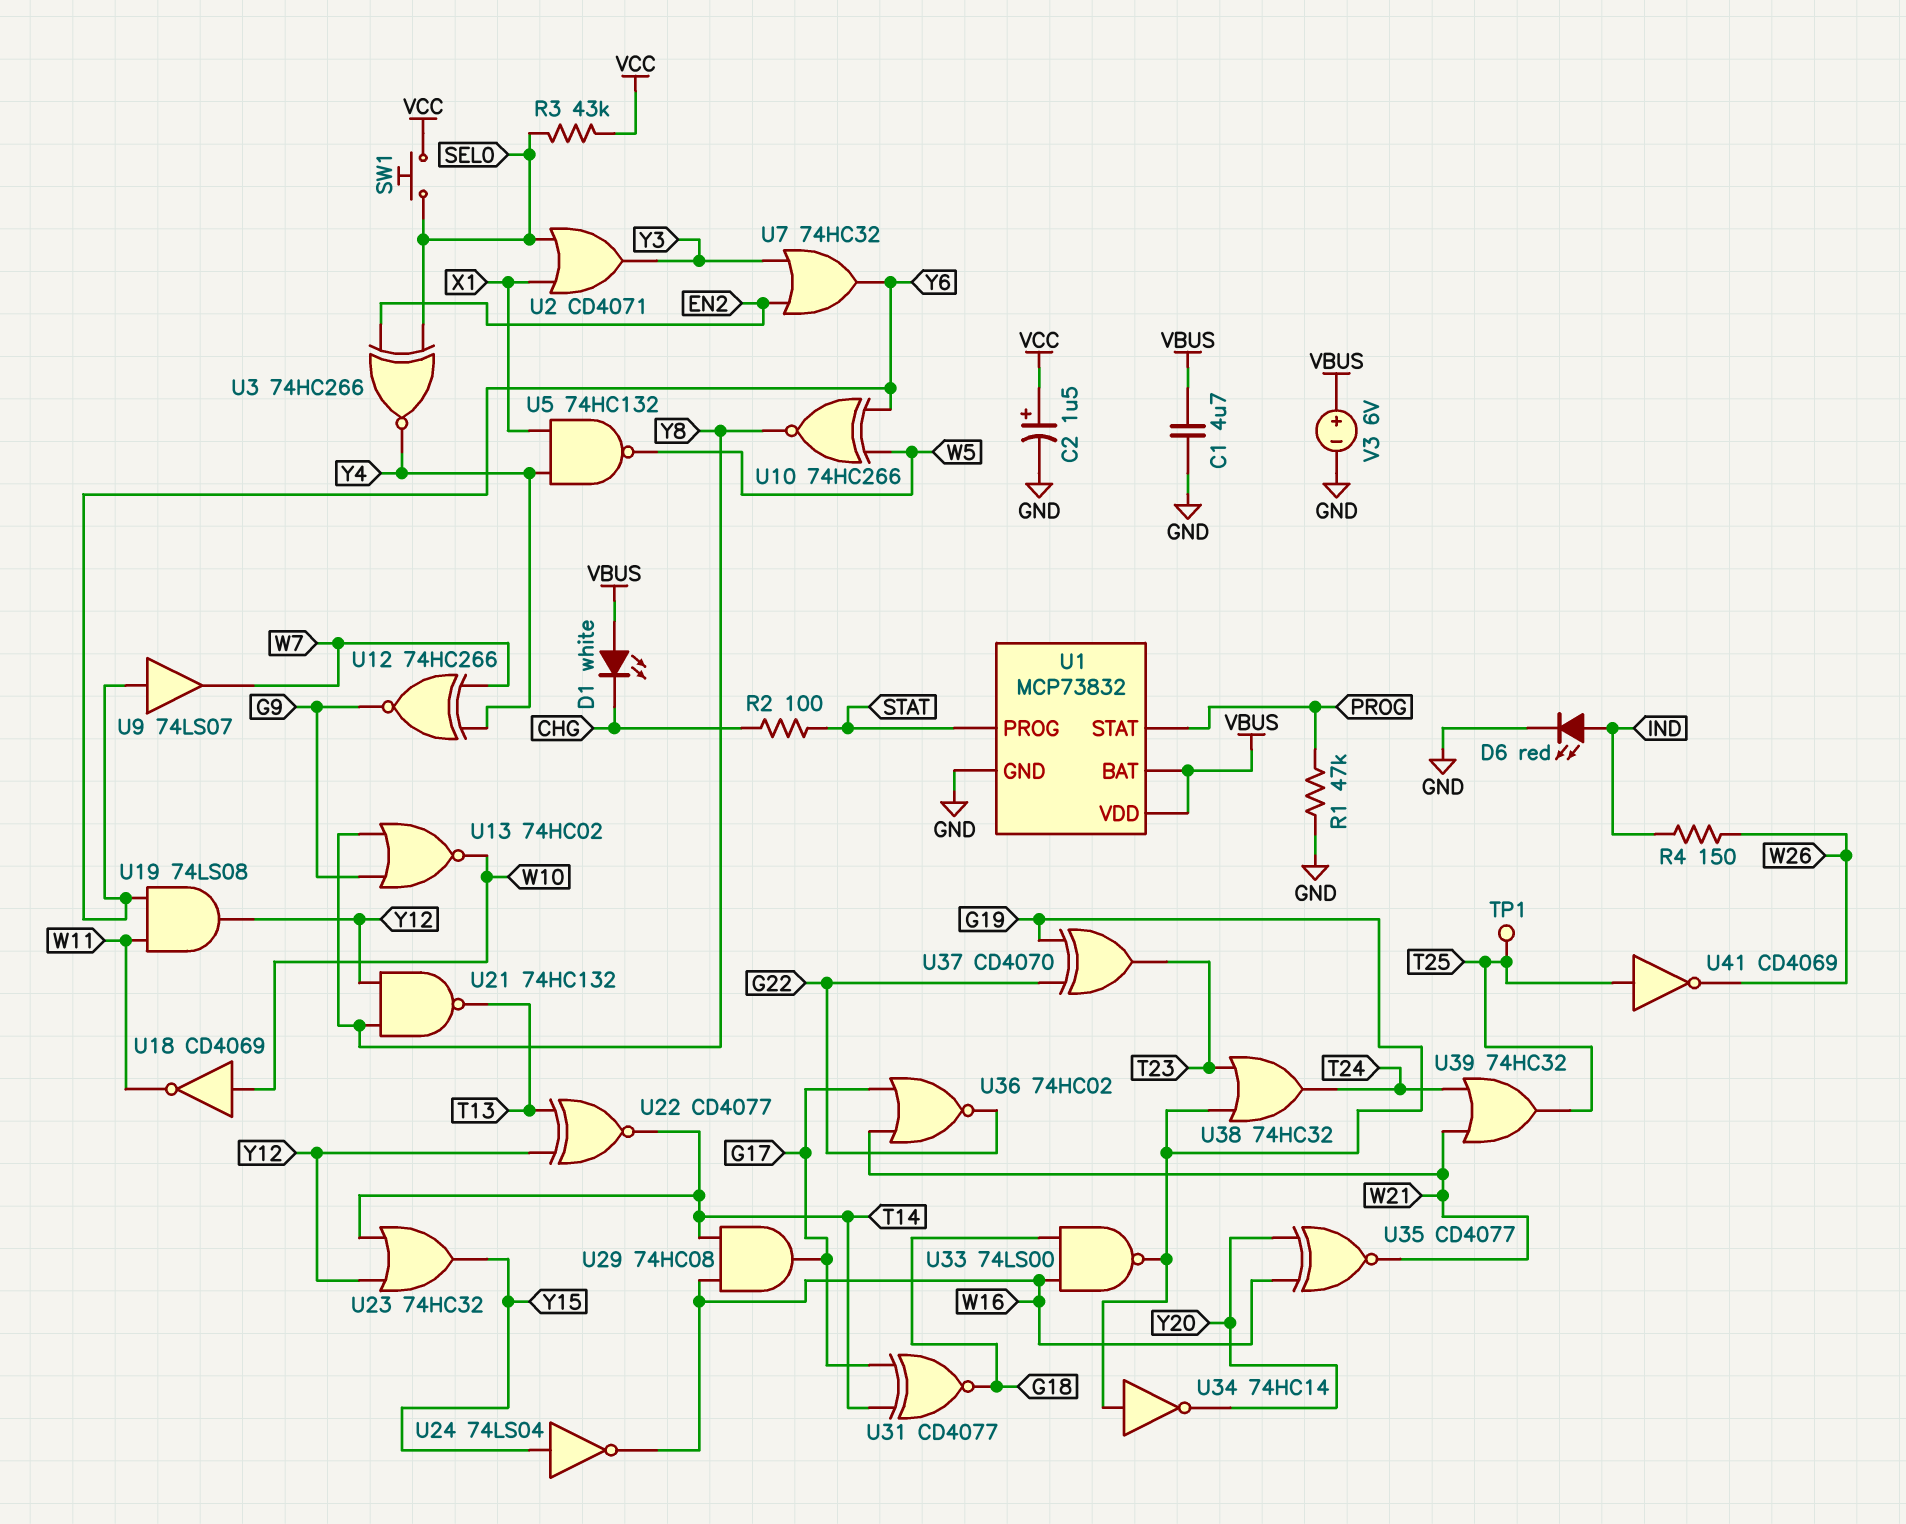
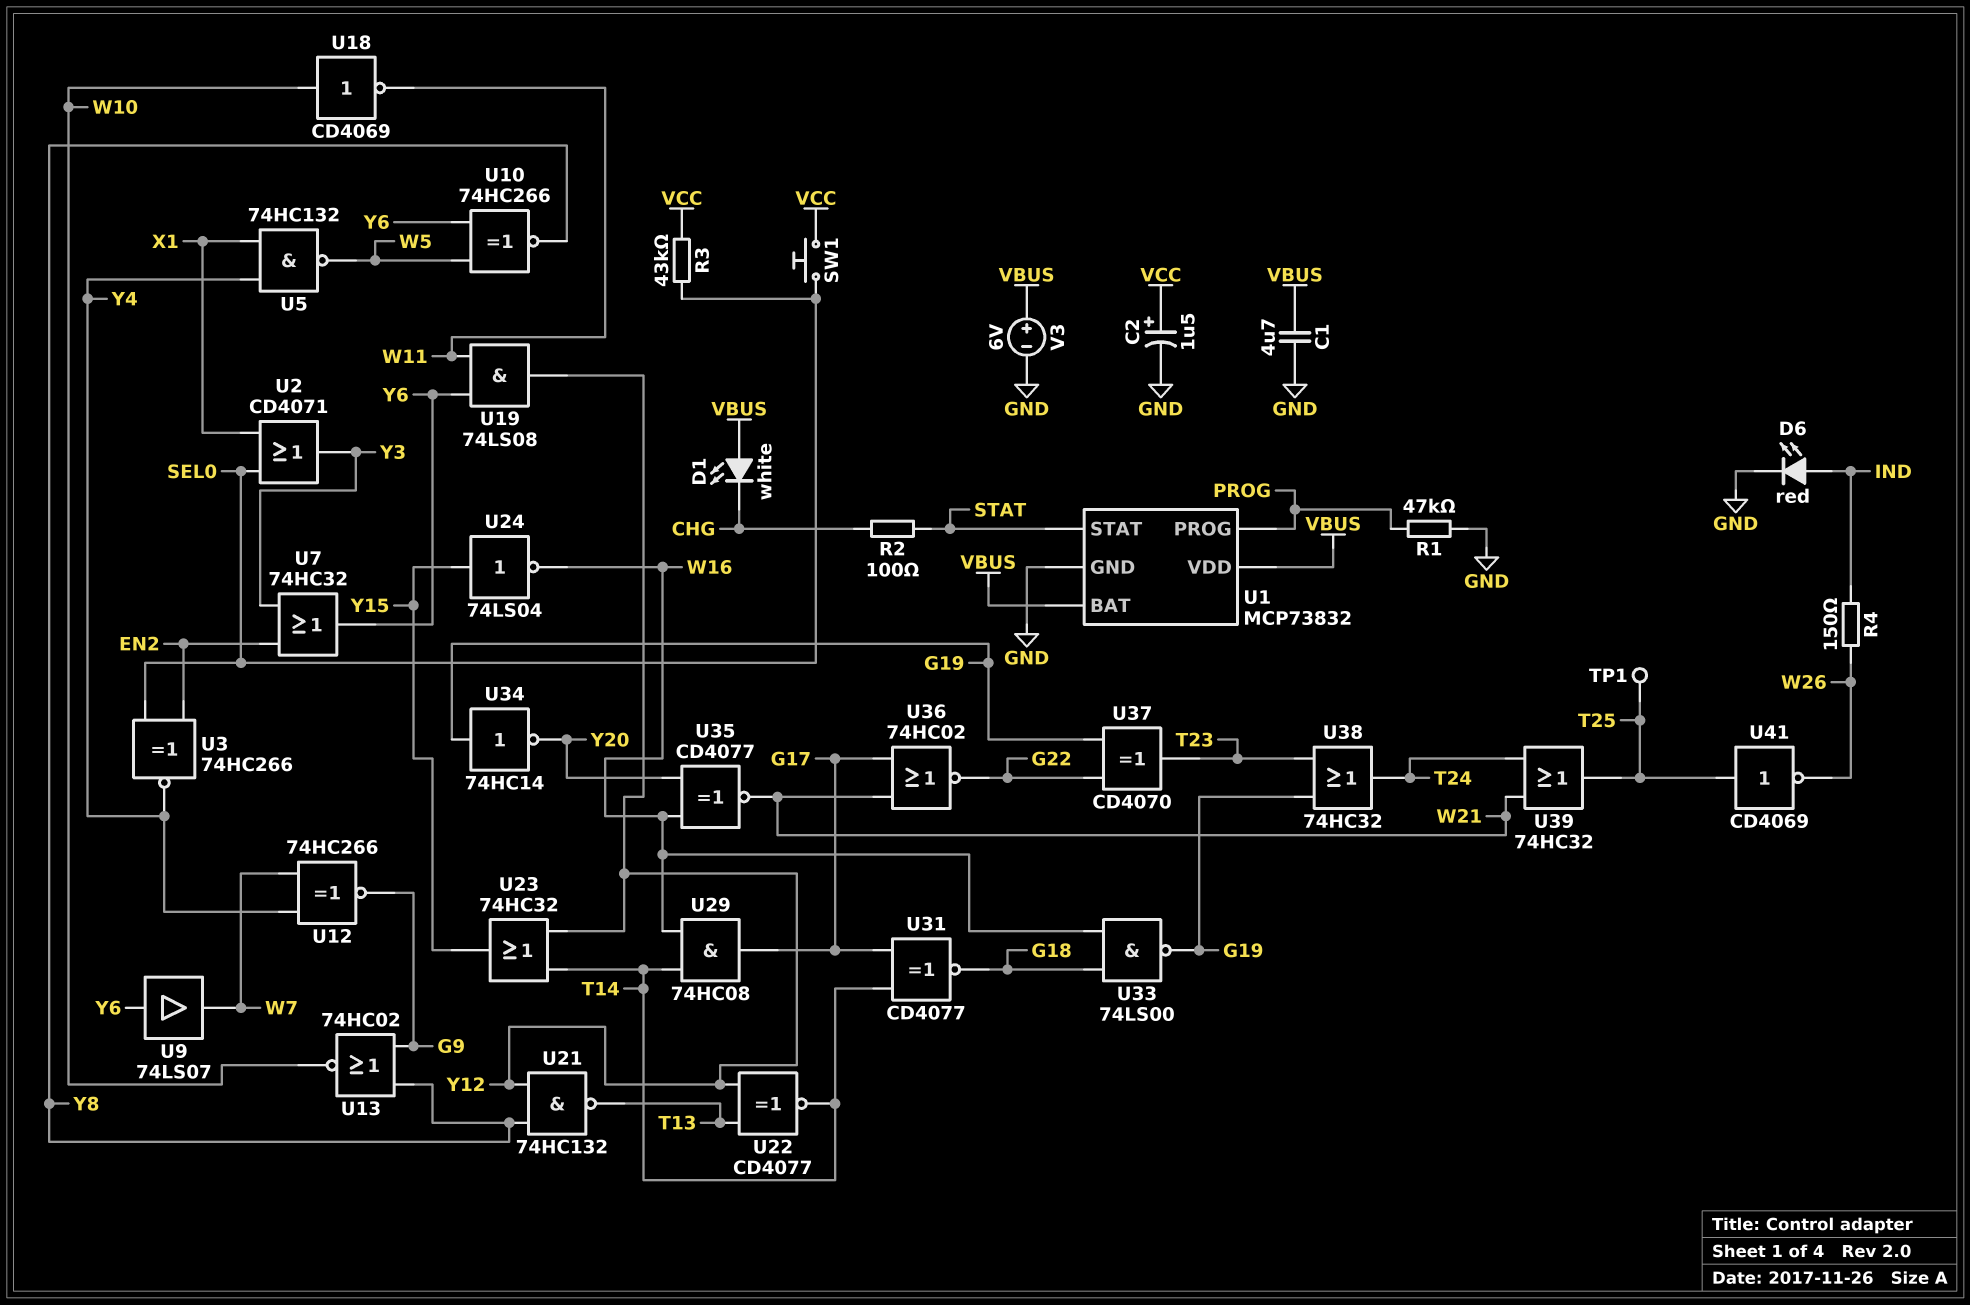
U1 pin PROG: STAT -> PROG
U1 pin STAT: PROG -> STAT

